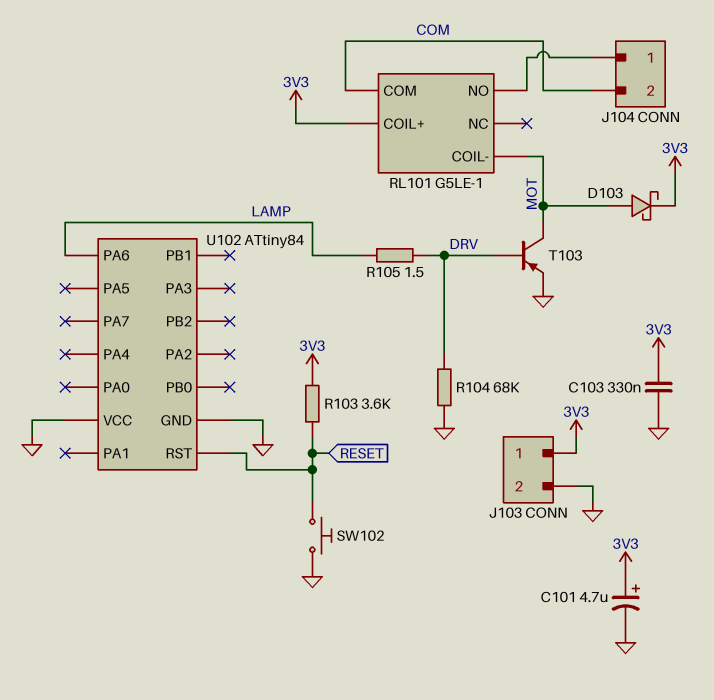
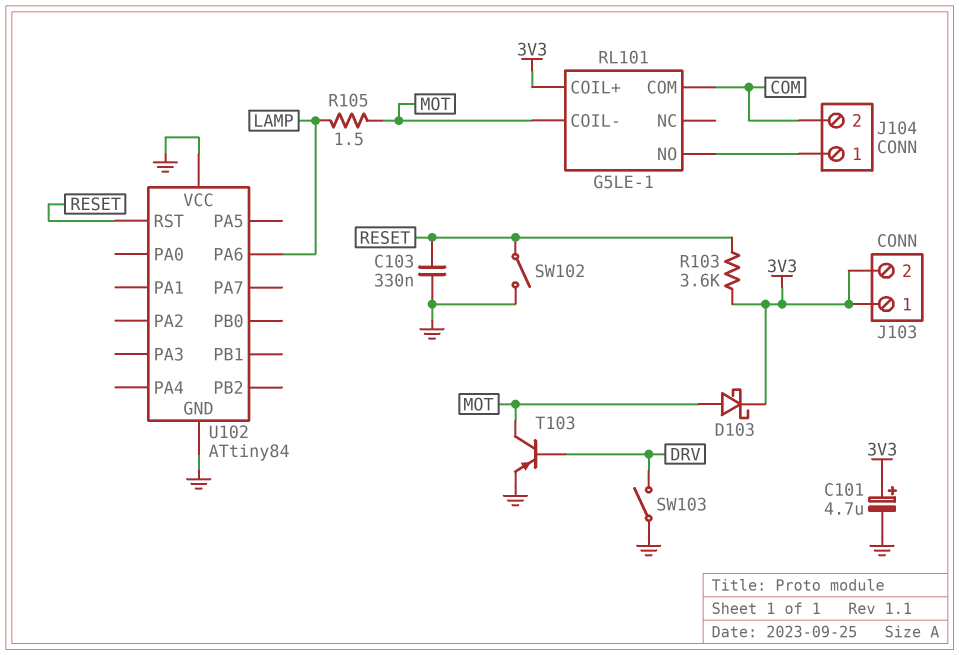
C103: 330nF (3V3, GND) -> 330nF (GND, RESET)
J103 pin 2: GND -> 3V3
R104: 68k (DRV, GND) -> none
R105: 1.5 (DRV, LAMP) -> 1.5 (LAMP, MOT)
SW102: button (GND, RESET) -> switch (GND, RESET)
SW103: none -> switch (DRV, GND)

